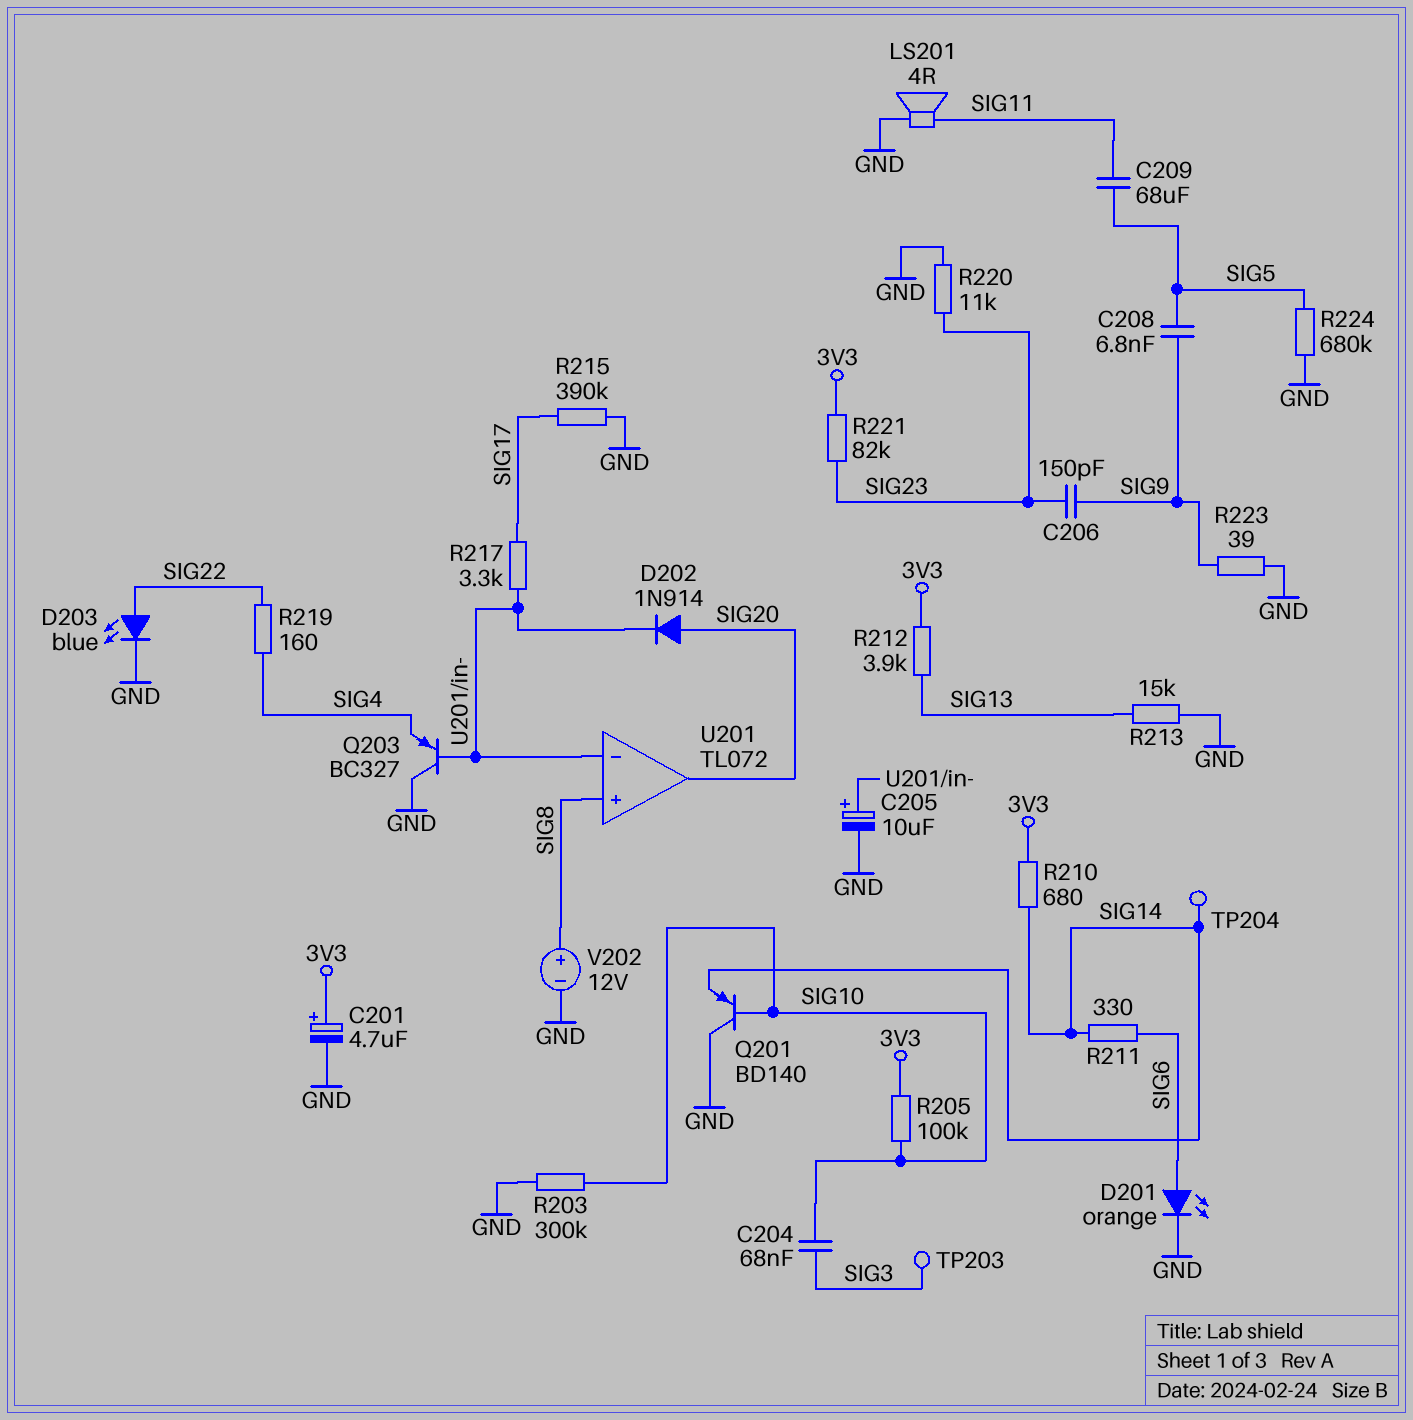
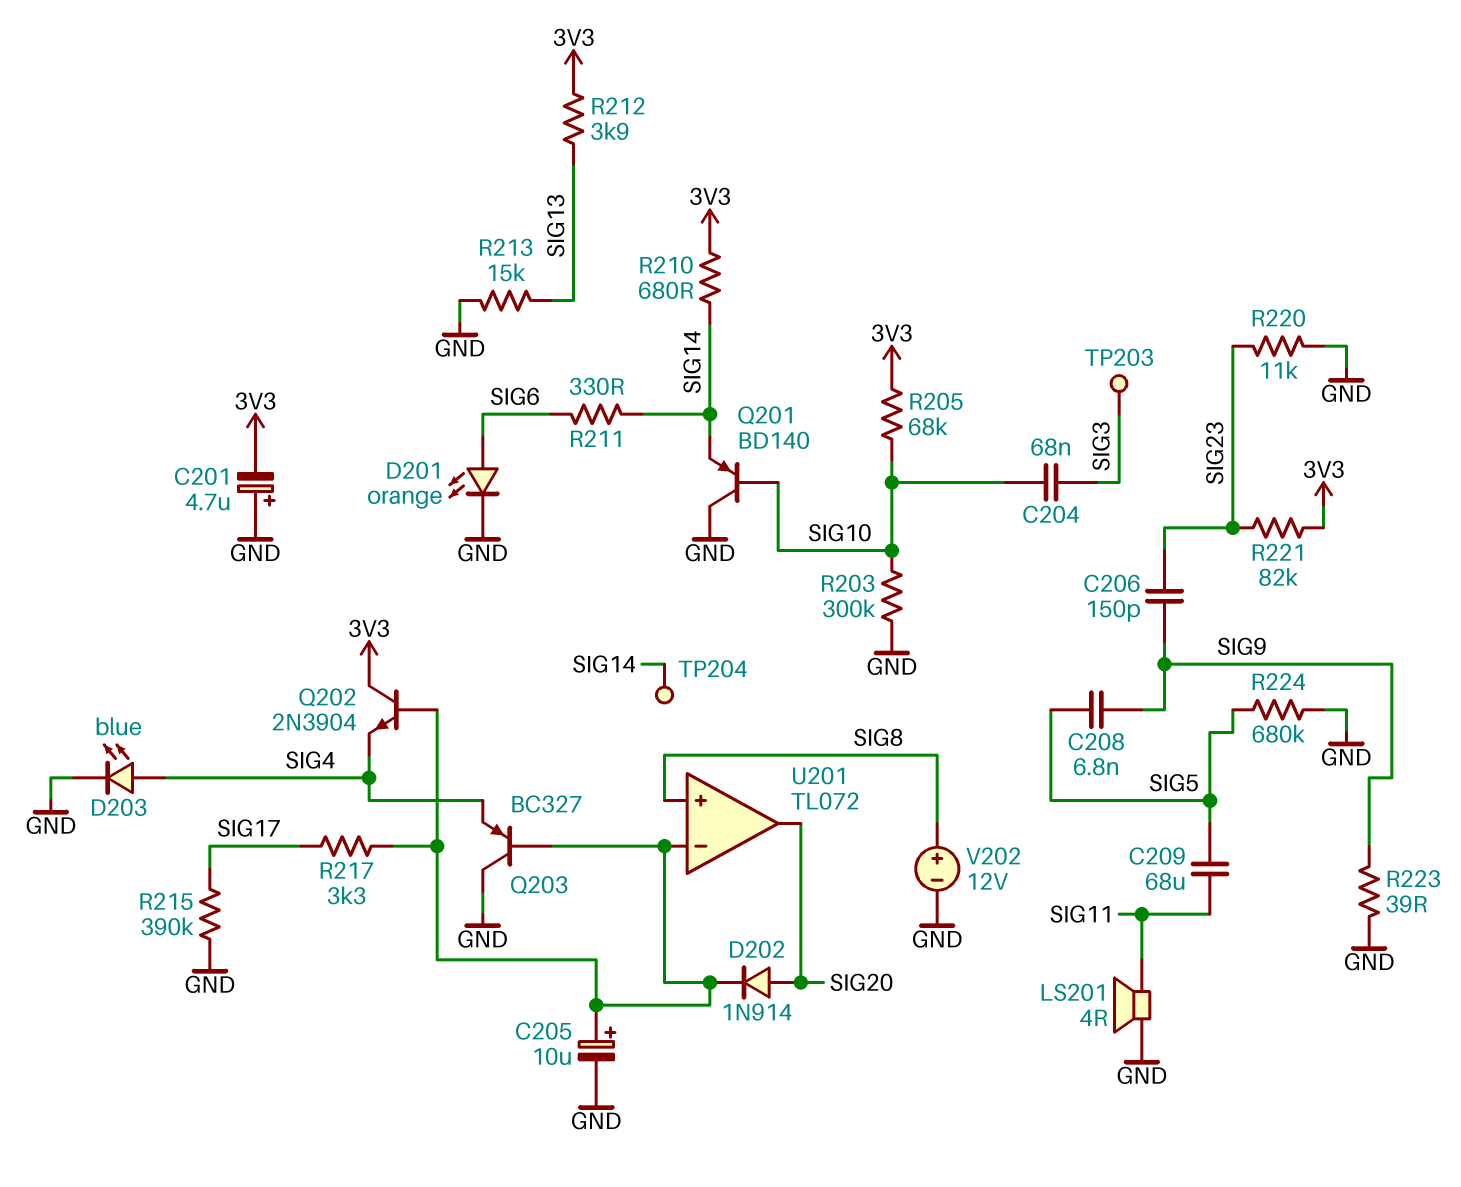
C201: 4.7uF (plus 3V3, minus GND) -> 4.7uF (plus GND, minus 3V3)
D203: LED blue (A SIG22, K GND) -> LED blue (A SIG4, K GND)
Q202: none -> NPN 2N3904 (B U201/in-, C 3V3, E SIG4)
R205: 100k (3V3, SIG10) -> 68k (3V3, SIG10)
R219: 160 (SIG4, SIG22) -> none

